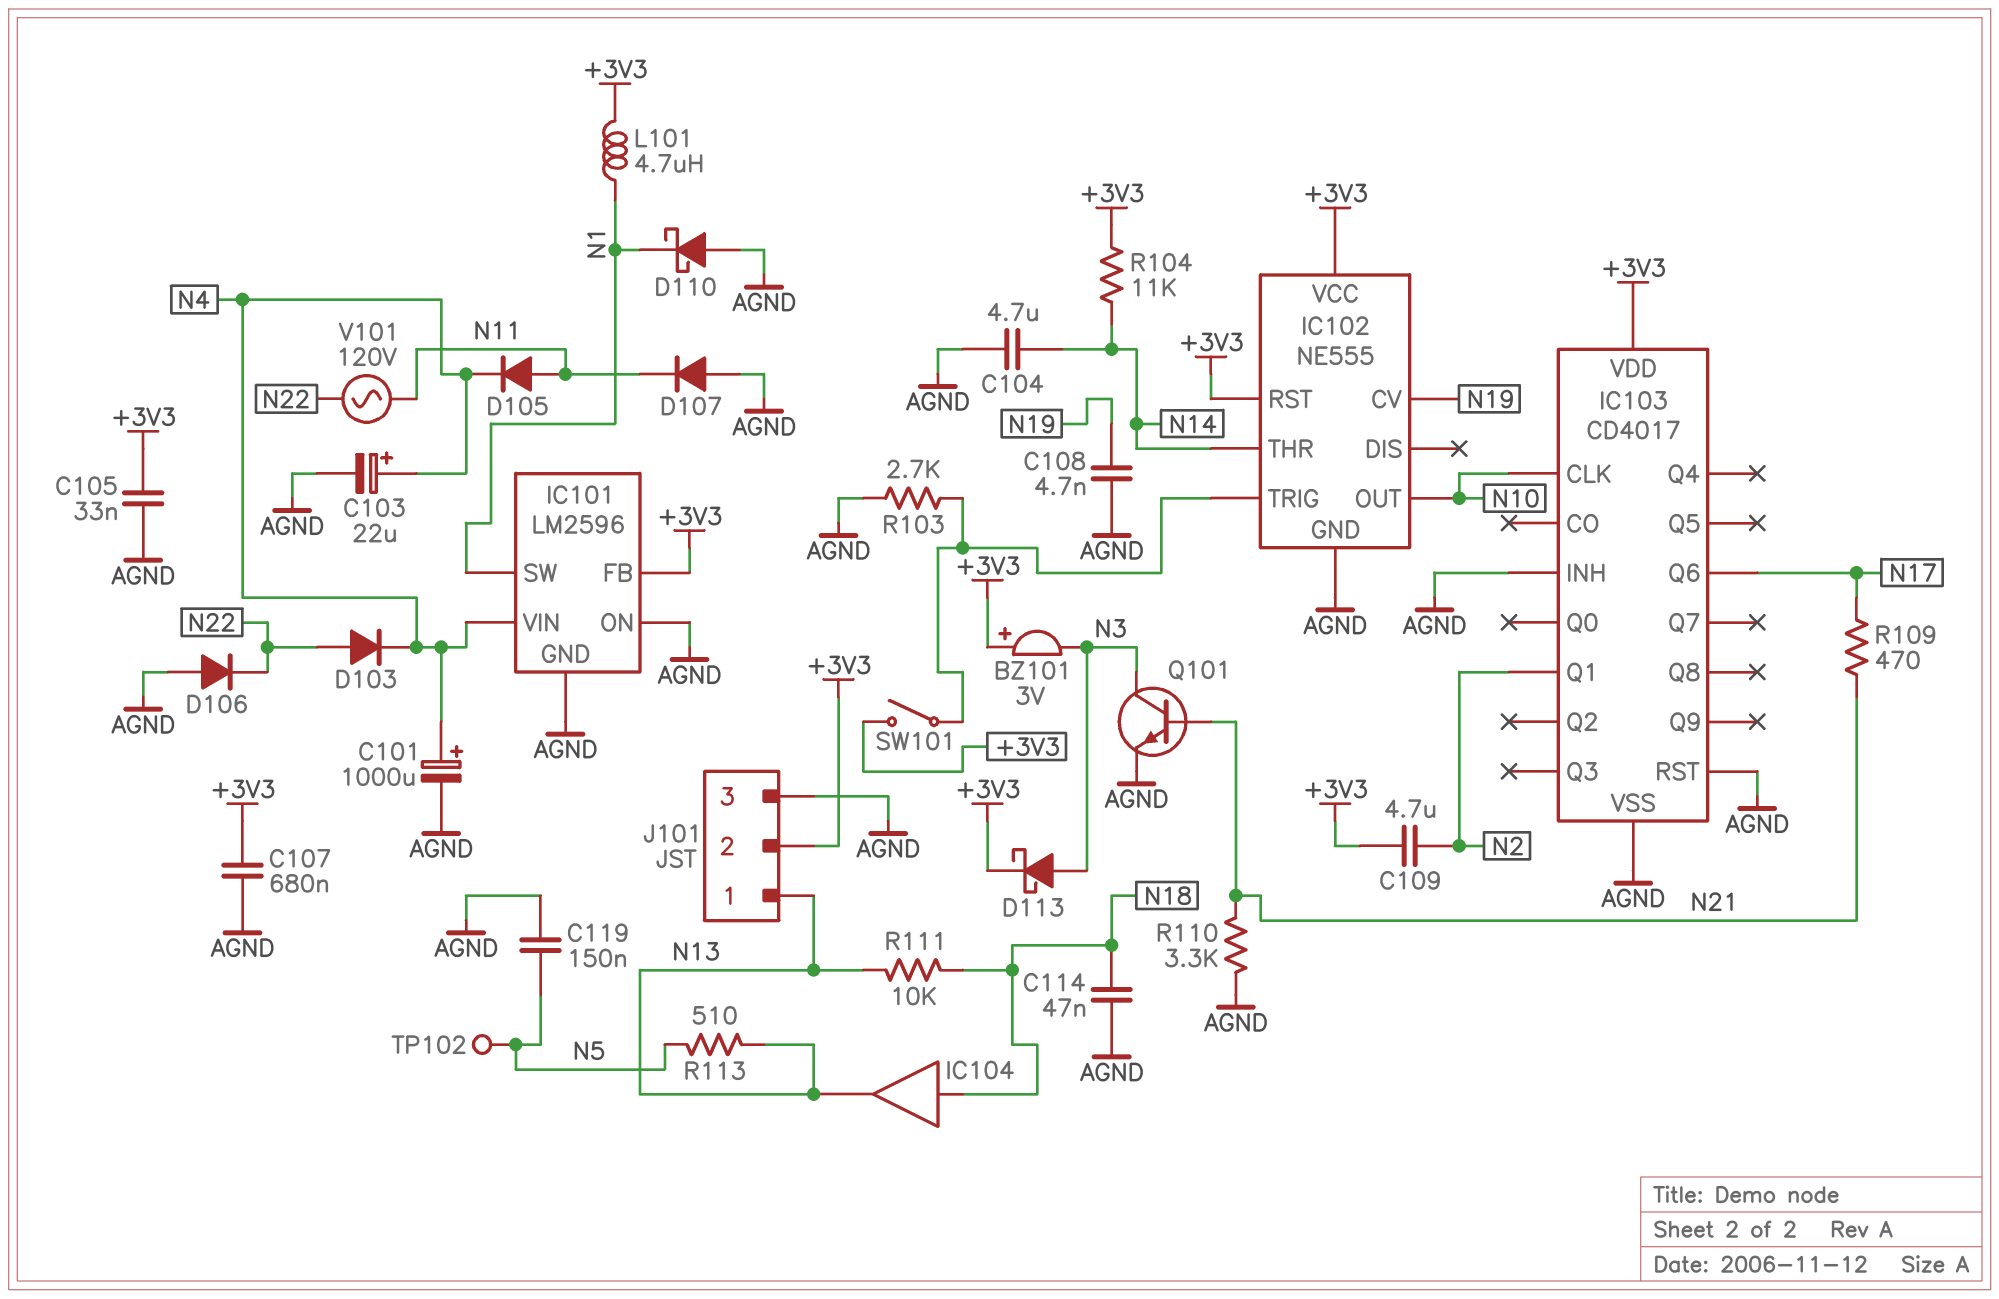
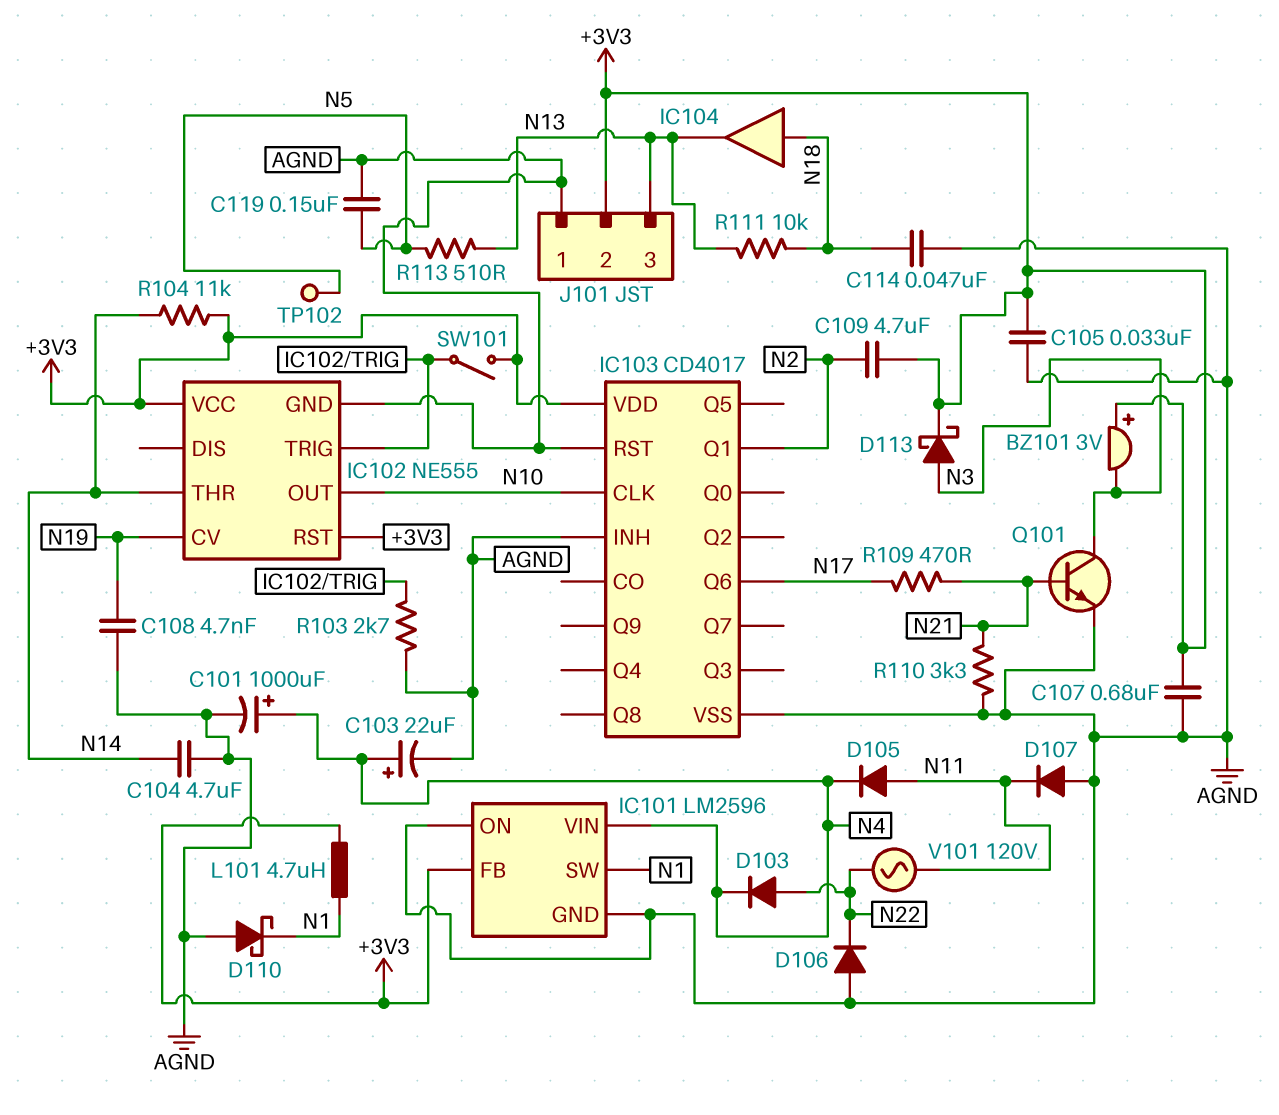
J101 pin 1: N13 -> AGND
J101 pin 3: AGND -> N13

